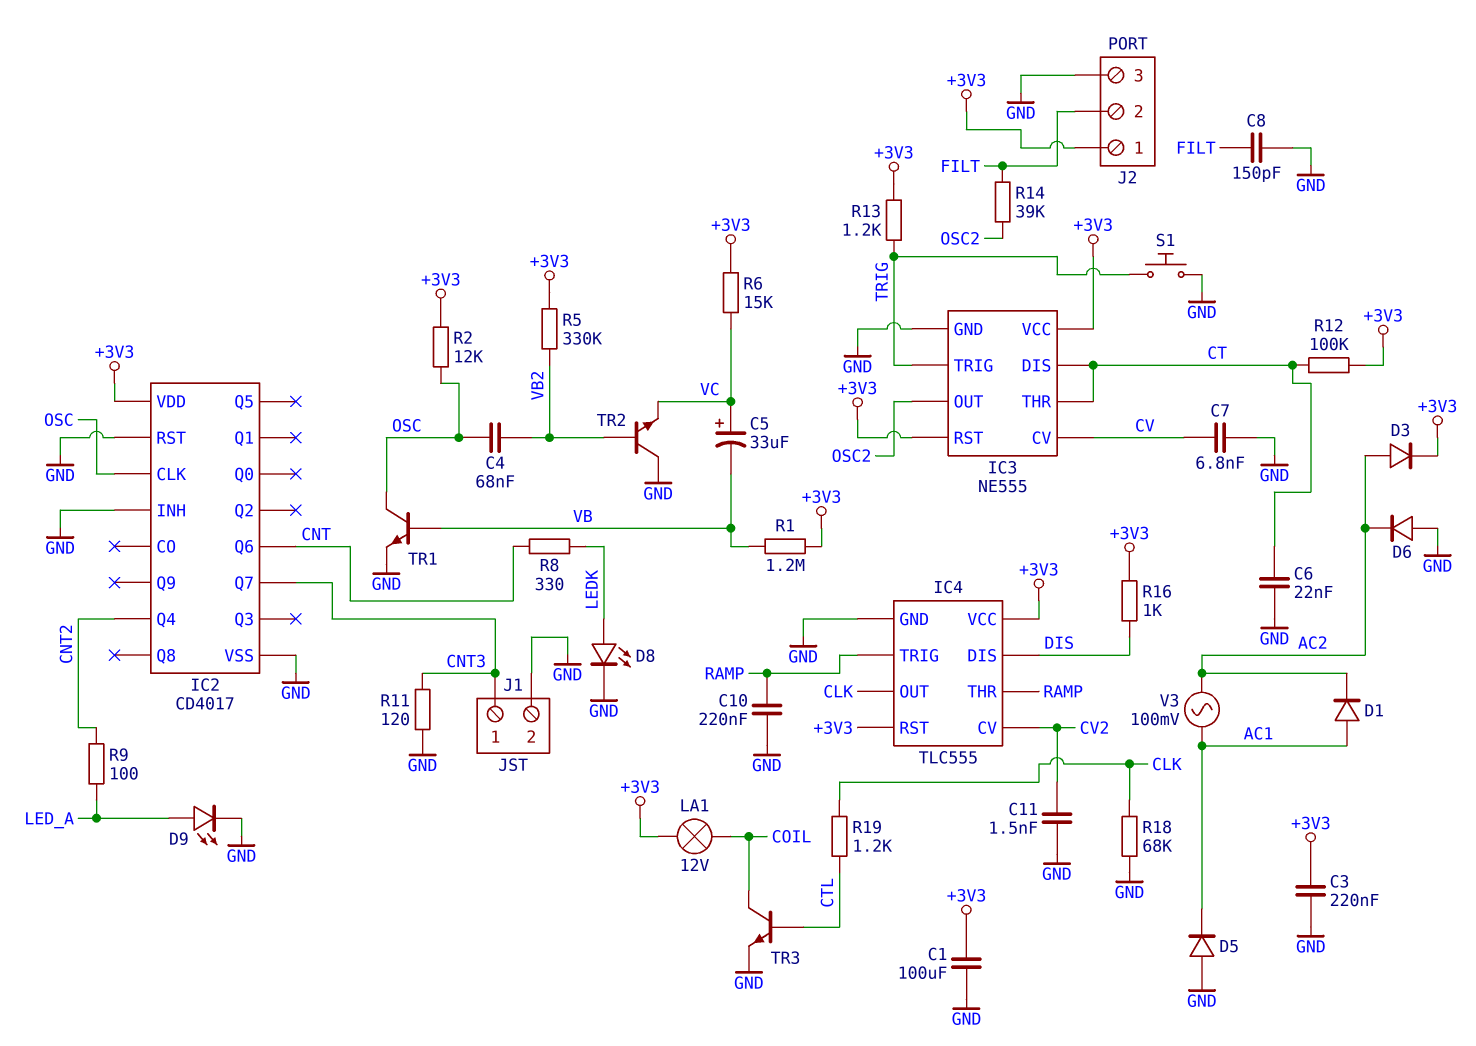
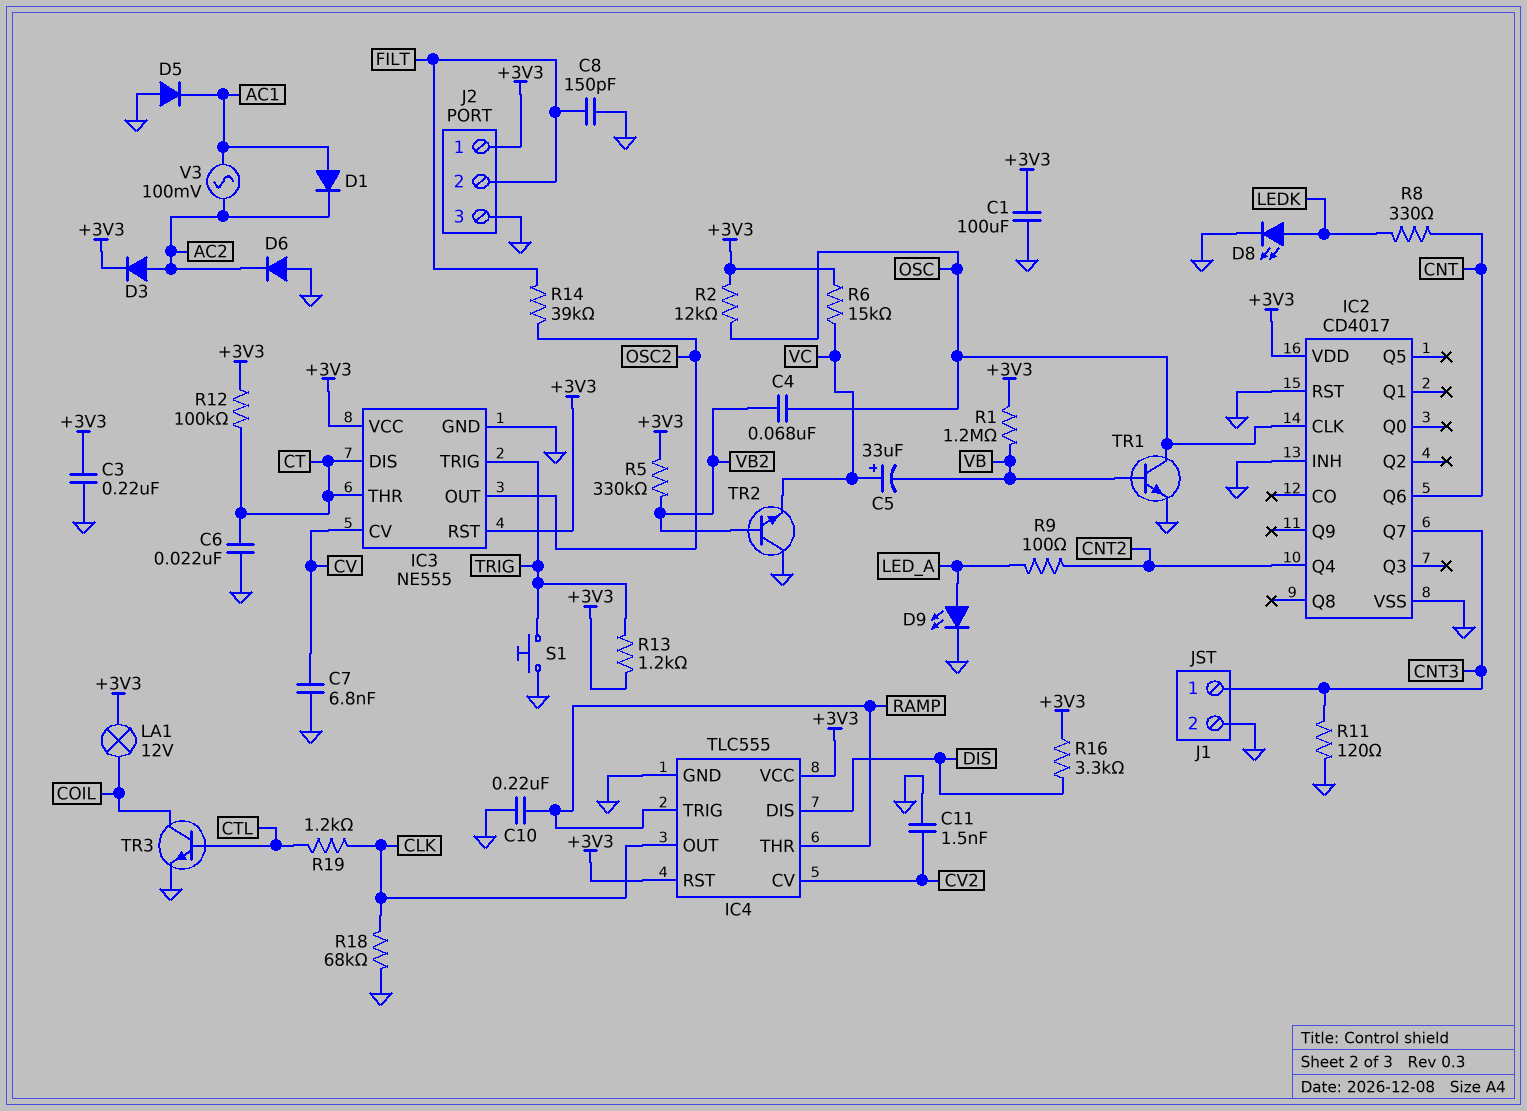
R16: 1k (+3V3, DIS) -> 3.3k (+3V3, DIS)

